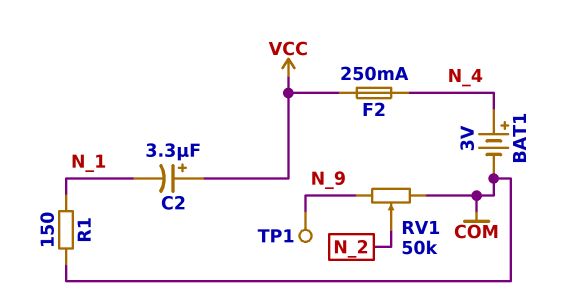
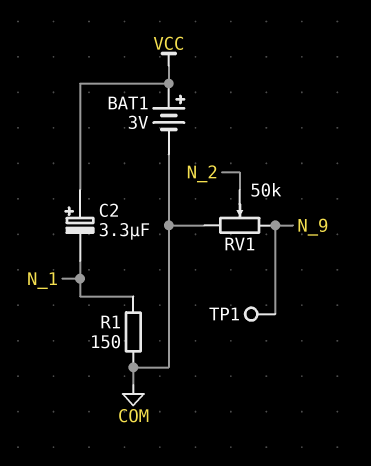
BAT1: 3V (plus N_4, minus COM) -> 3V (plus VCC, minus COM)
F2: 250mA (N_4, VCC) -> none

